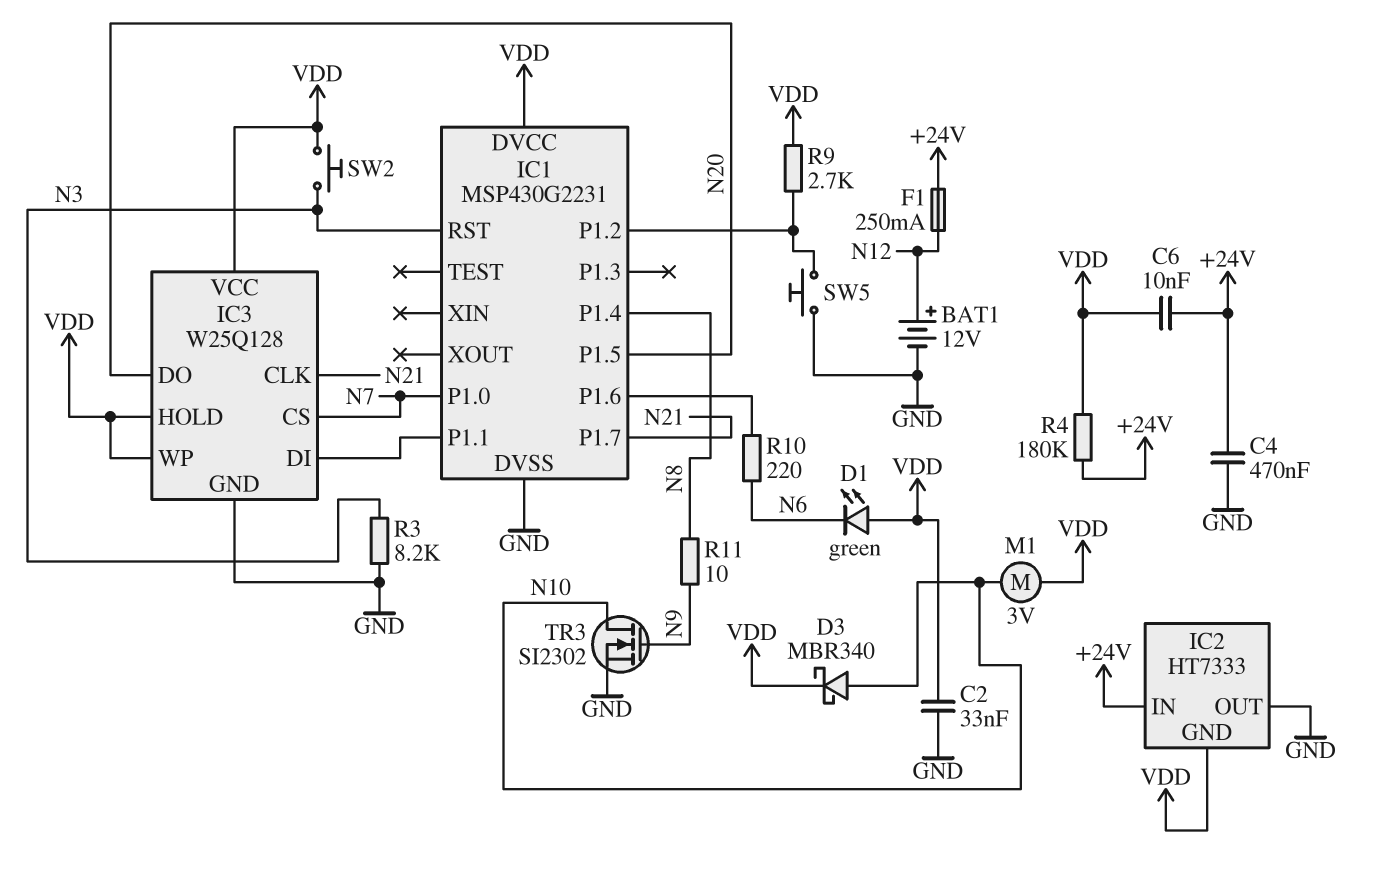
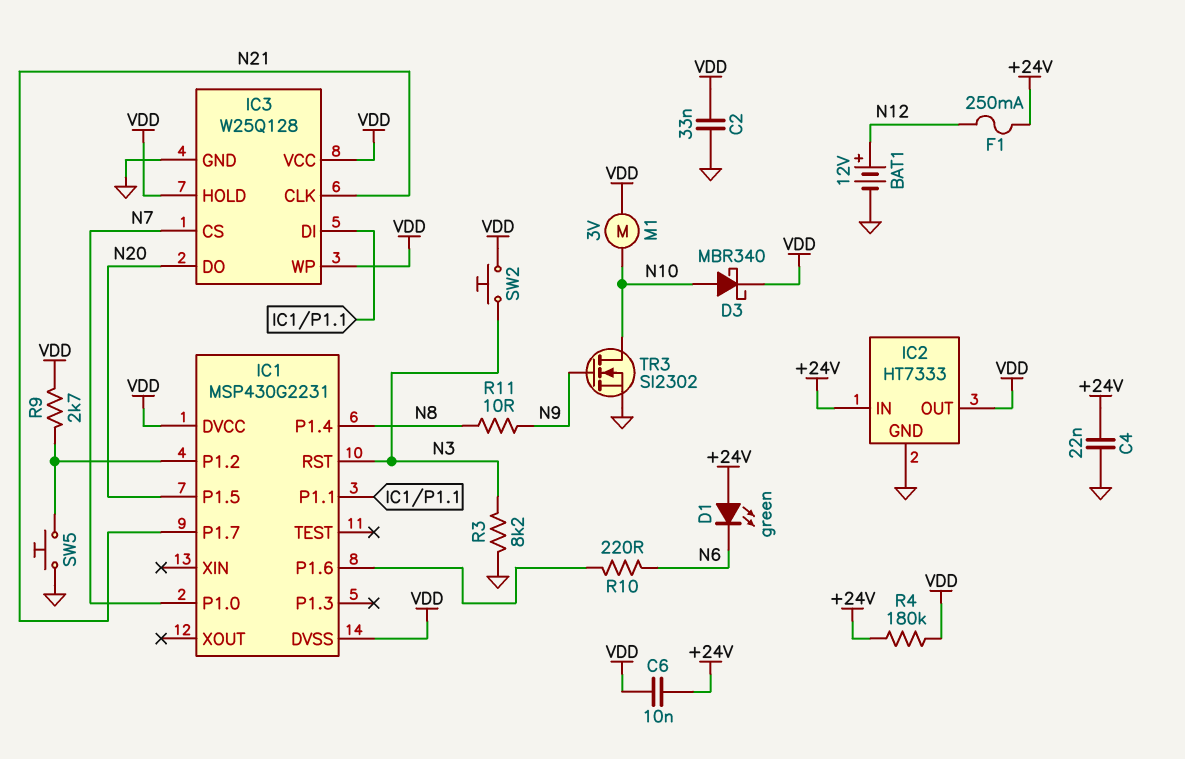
C4: 470nF (+24V, GND) -> 22nF (+24V, GND)
D1: LED green (A VDD, K N6) -> LED green (A +24V, K N6)
IC1 pin DVSS: GND -> VDD
IC2 pin GND: VDD -> GND
IC2 pin OUT: GND -> VDD

